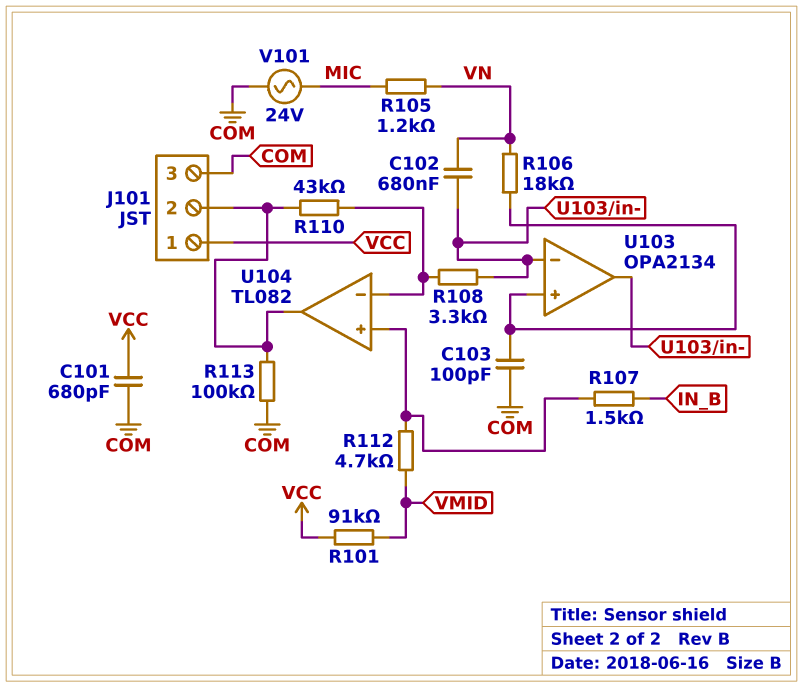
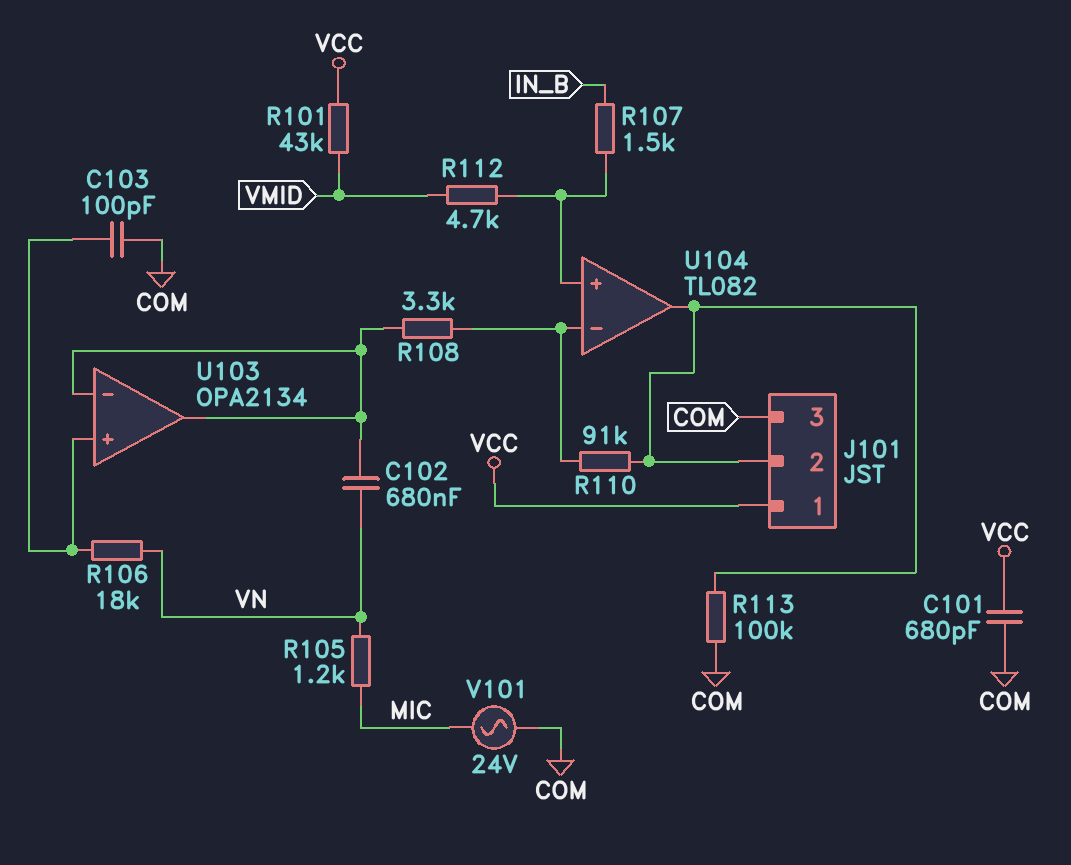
R101: 91k (VCC, VMID) -> 43k (VCC, VMID)
R110: 43k (J101/2, U104/in-) -> 91k (J101/2, U104/in-)

